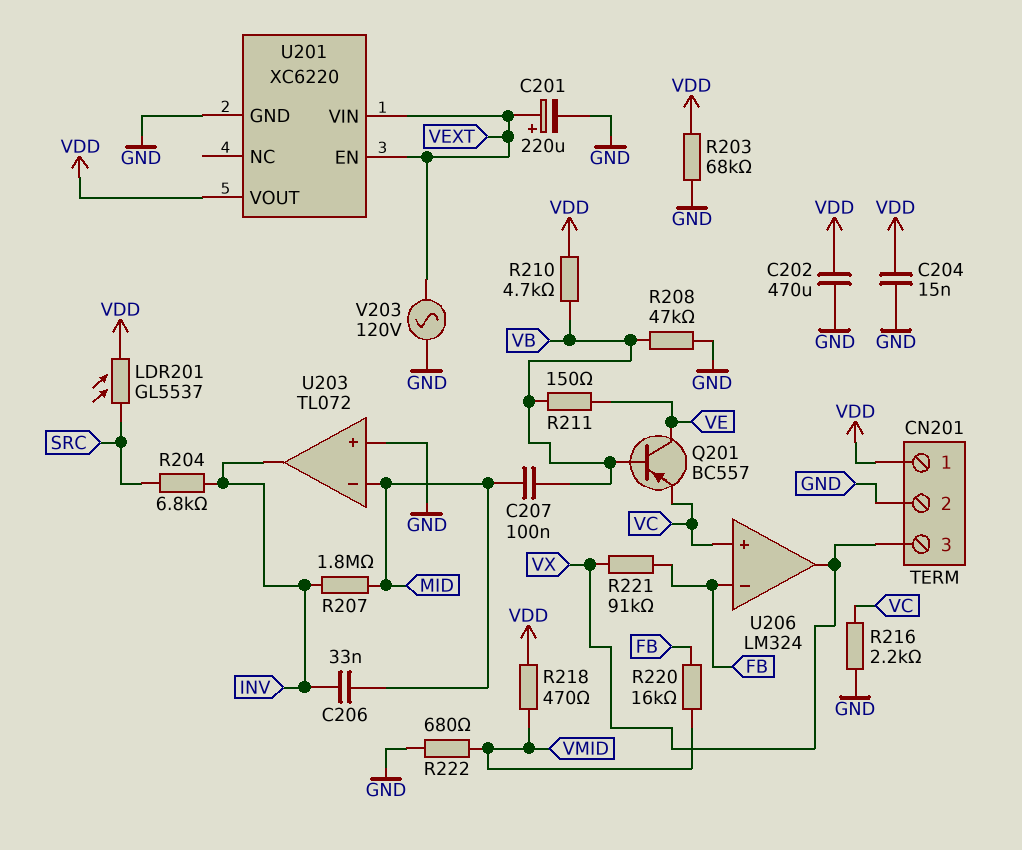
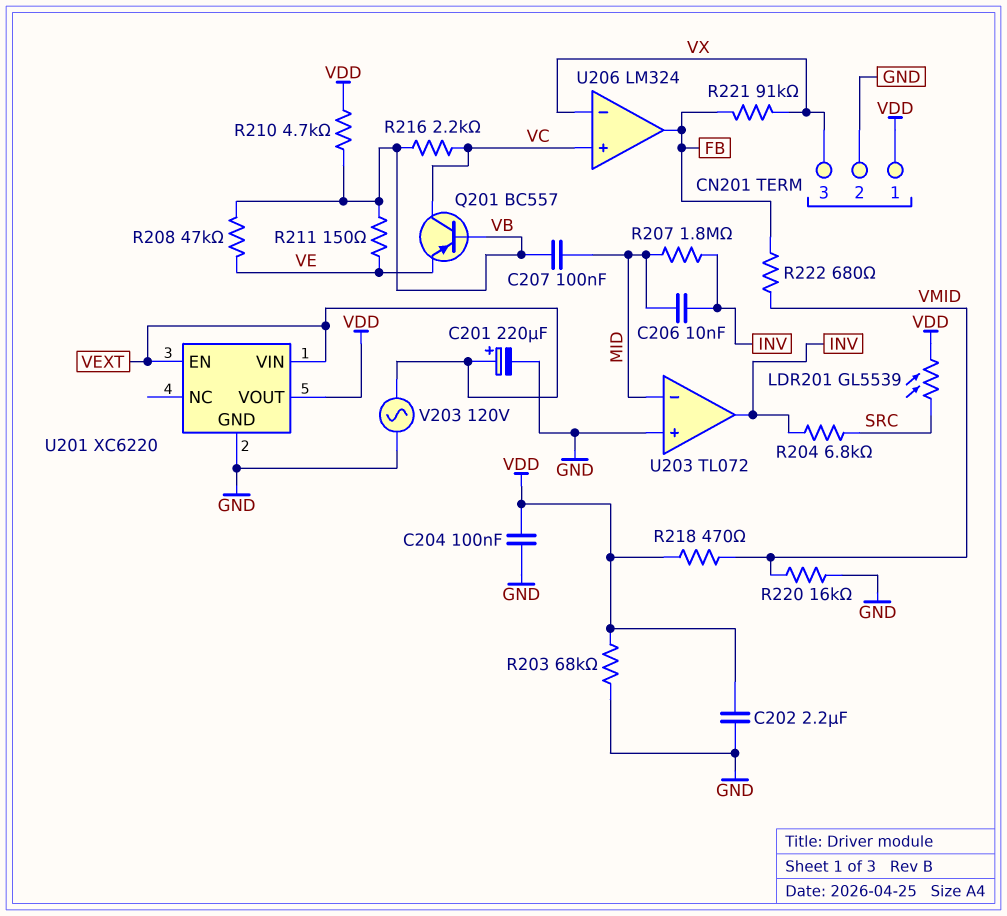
C202: 470uF (GND, VDD) -> 2.2uF (GND, VDD)
C204: 15nF (GND, VDD) -> 100nF (GND, VDD)
C206: 33nF (INV, MID) -> 10nF (INV, MID)
LDR201: GL5537 (SRC, VDD) -> GL5539 (SRC, VDD)
Q201: PNP BC557 (B VB, C VE, E VC) -> PNP BC557 (B VB, C VC, E VE)
R208: 47k (GND, VB) -> 47k (VB, VE)
R216: 2.2k (GND, VC) -> 2.2k (VB, VC)
R220: 16k (FB, VMID) -> 16k (GND, VMID)
R222: 680 (GND, VMID) -> 680 (FB, VMID)
U206 pin in-: FB -> VX
U206 pin out: VX -> FB

